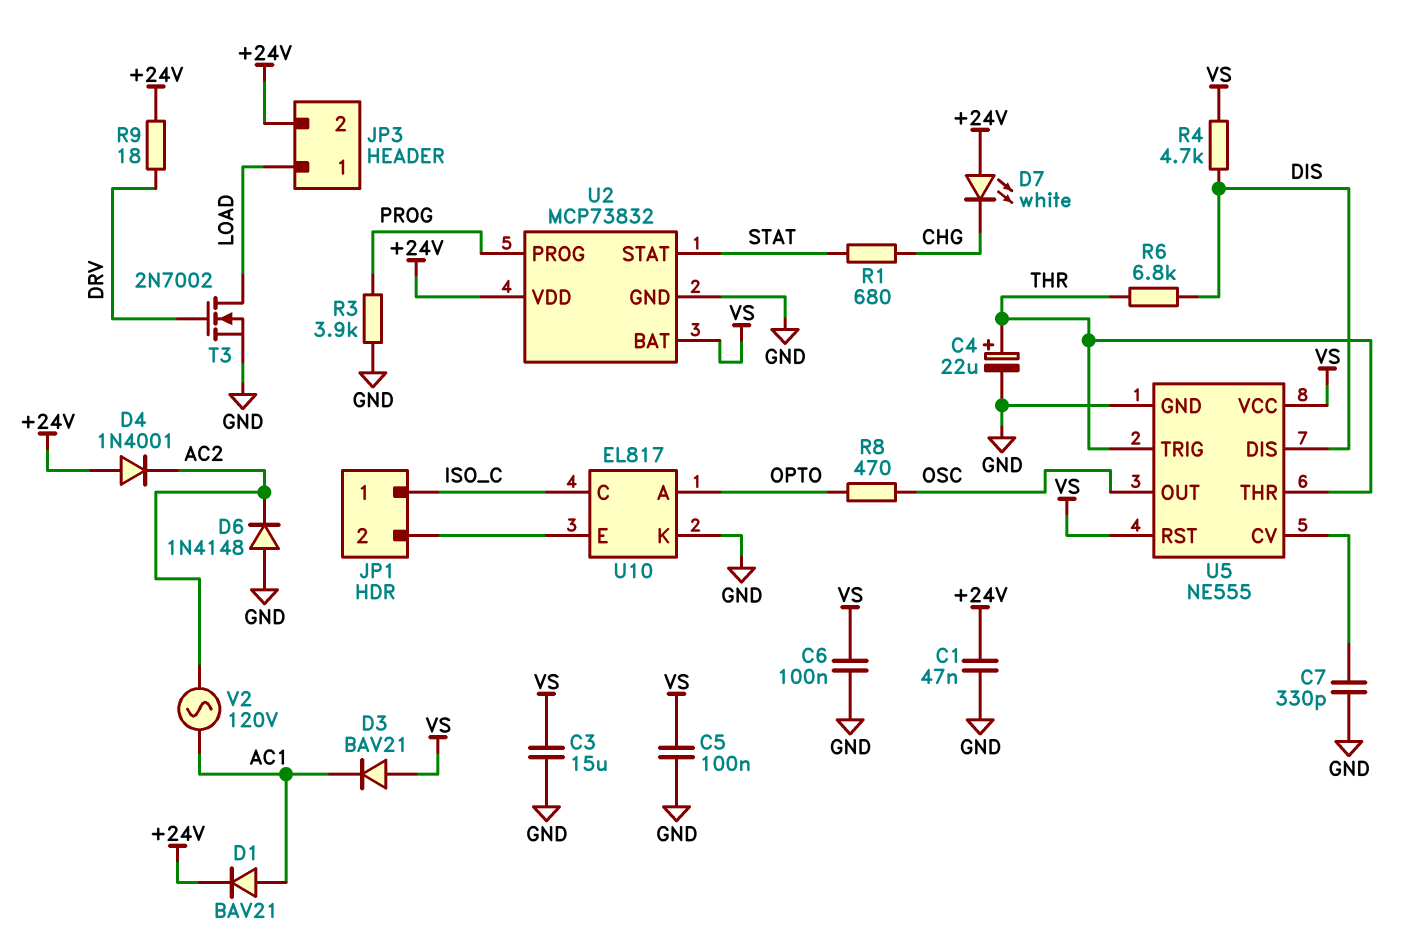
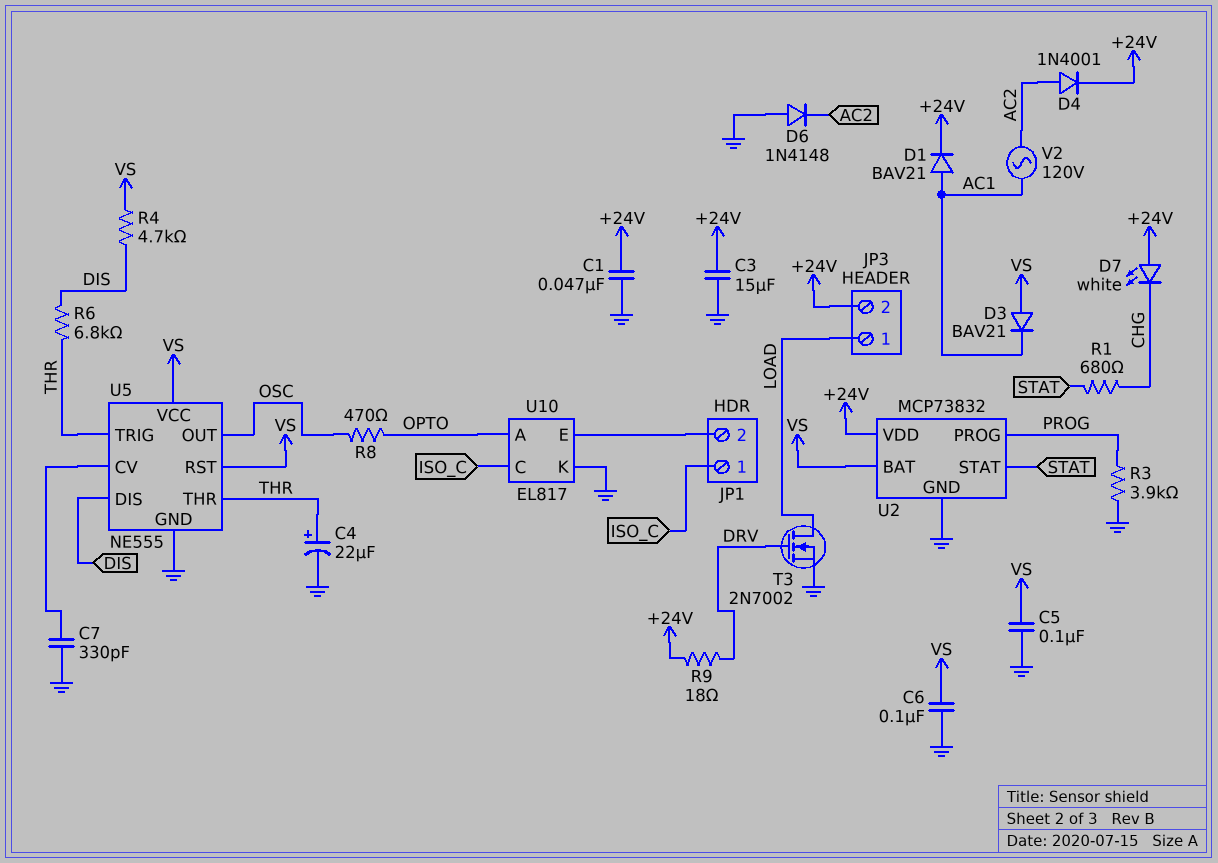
C3: 15uF (GND, VS) -> 15uF (+24V, GND)
D4: diode 1N4001 (A +24V, K AC2) -> diode 1N4001 (A AC2, K +24V)

